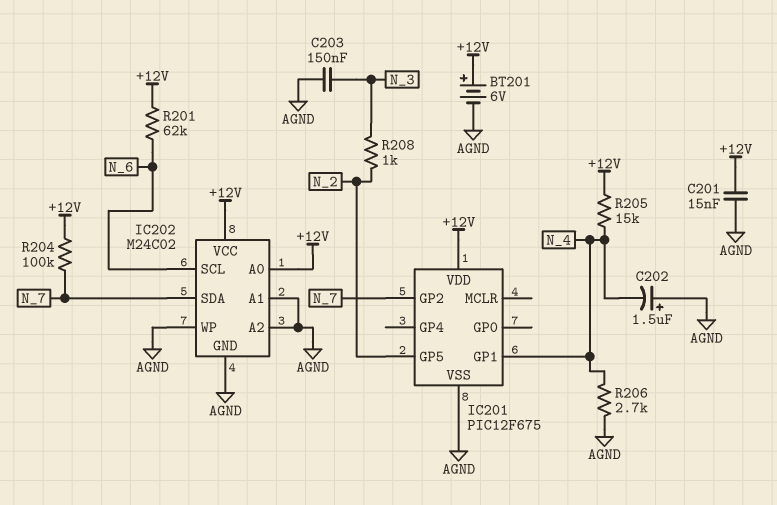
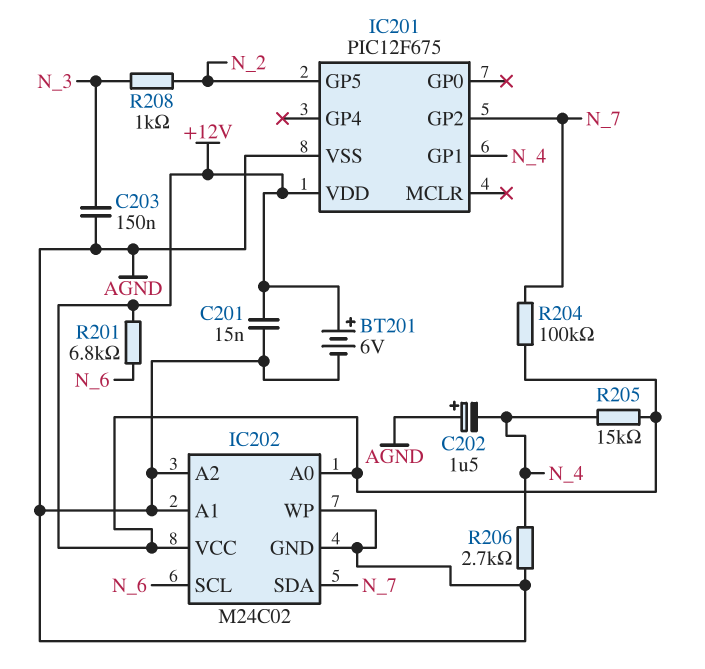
R201: 62k (+12V, N_6) -> 6.8k (+12V, N_6)

